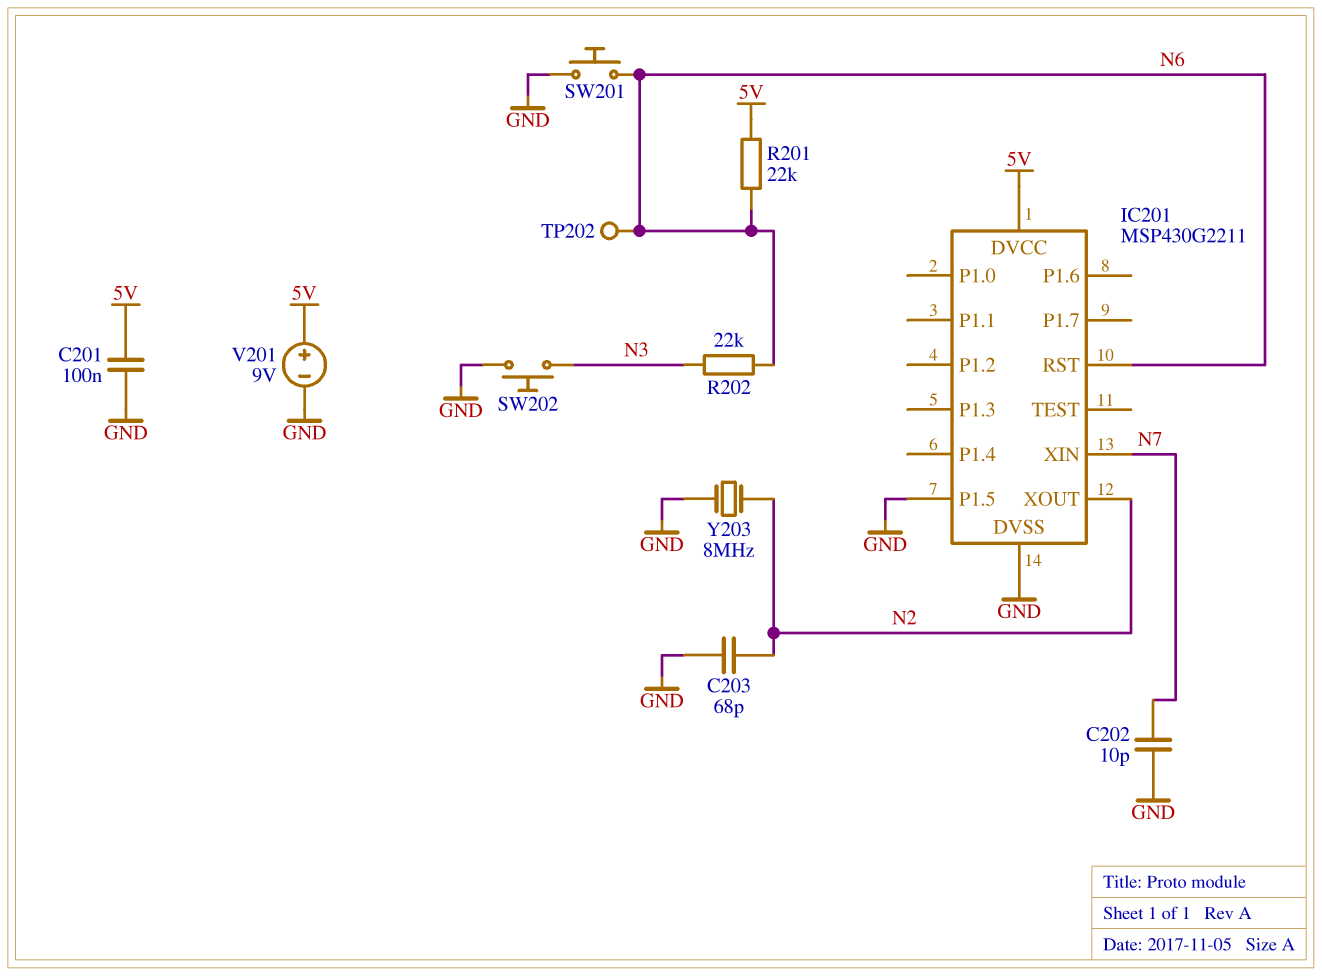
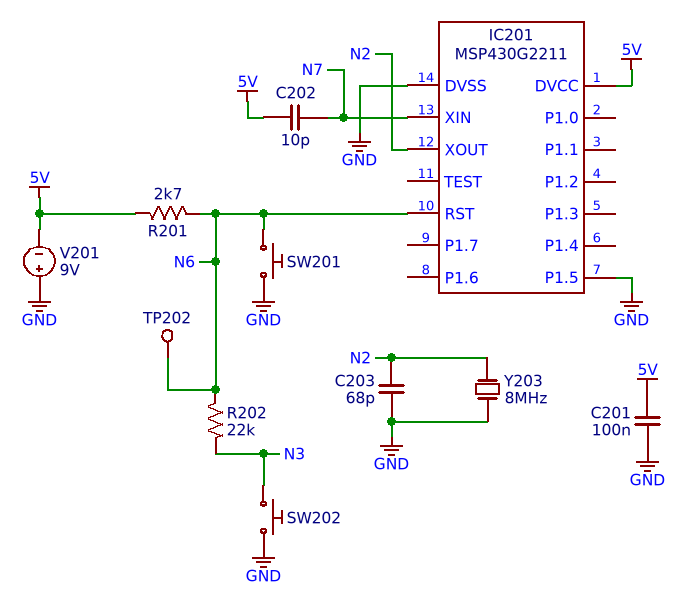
C202: 10pF (GND, N7) -> 10pF (5V, N7)
R201: 22k (5V, N6) -> 2.7k (5V, N6)
V201: 9V (plus 5V, minus GND) -> 9V (plus GND, minus 5V)

